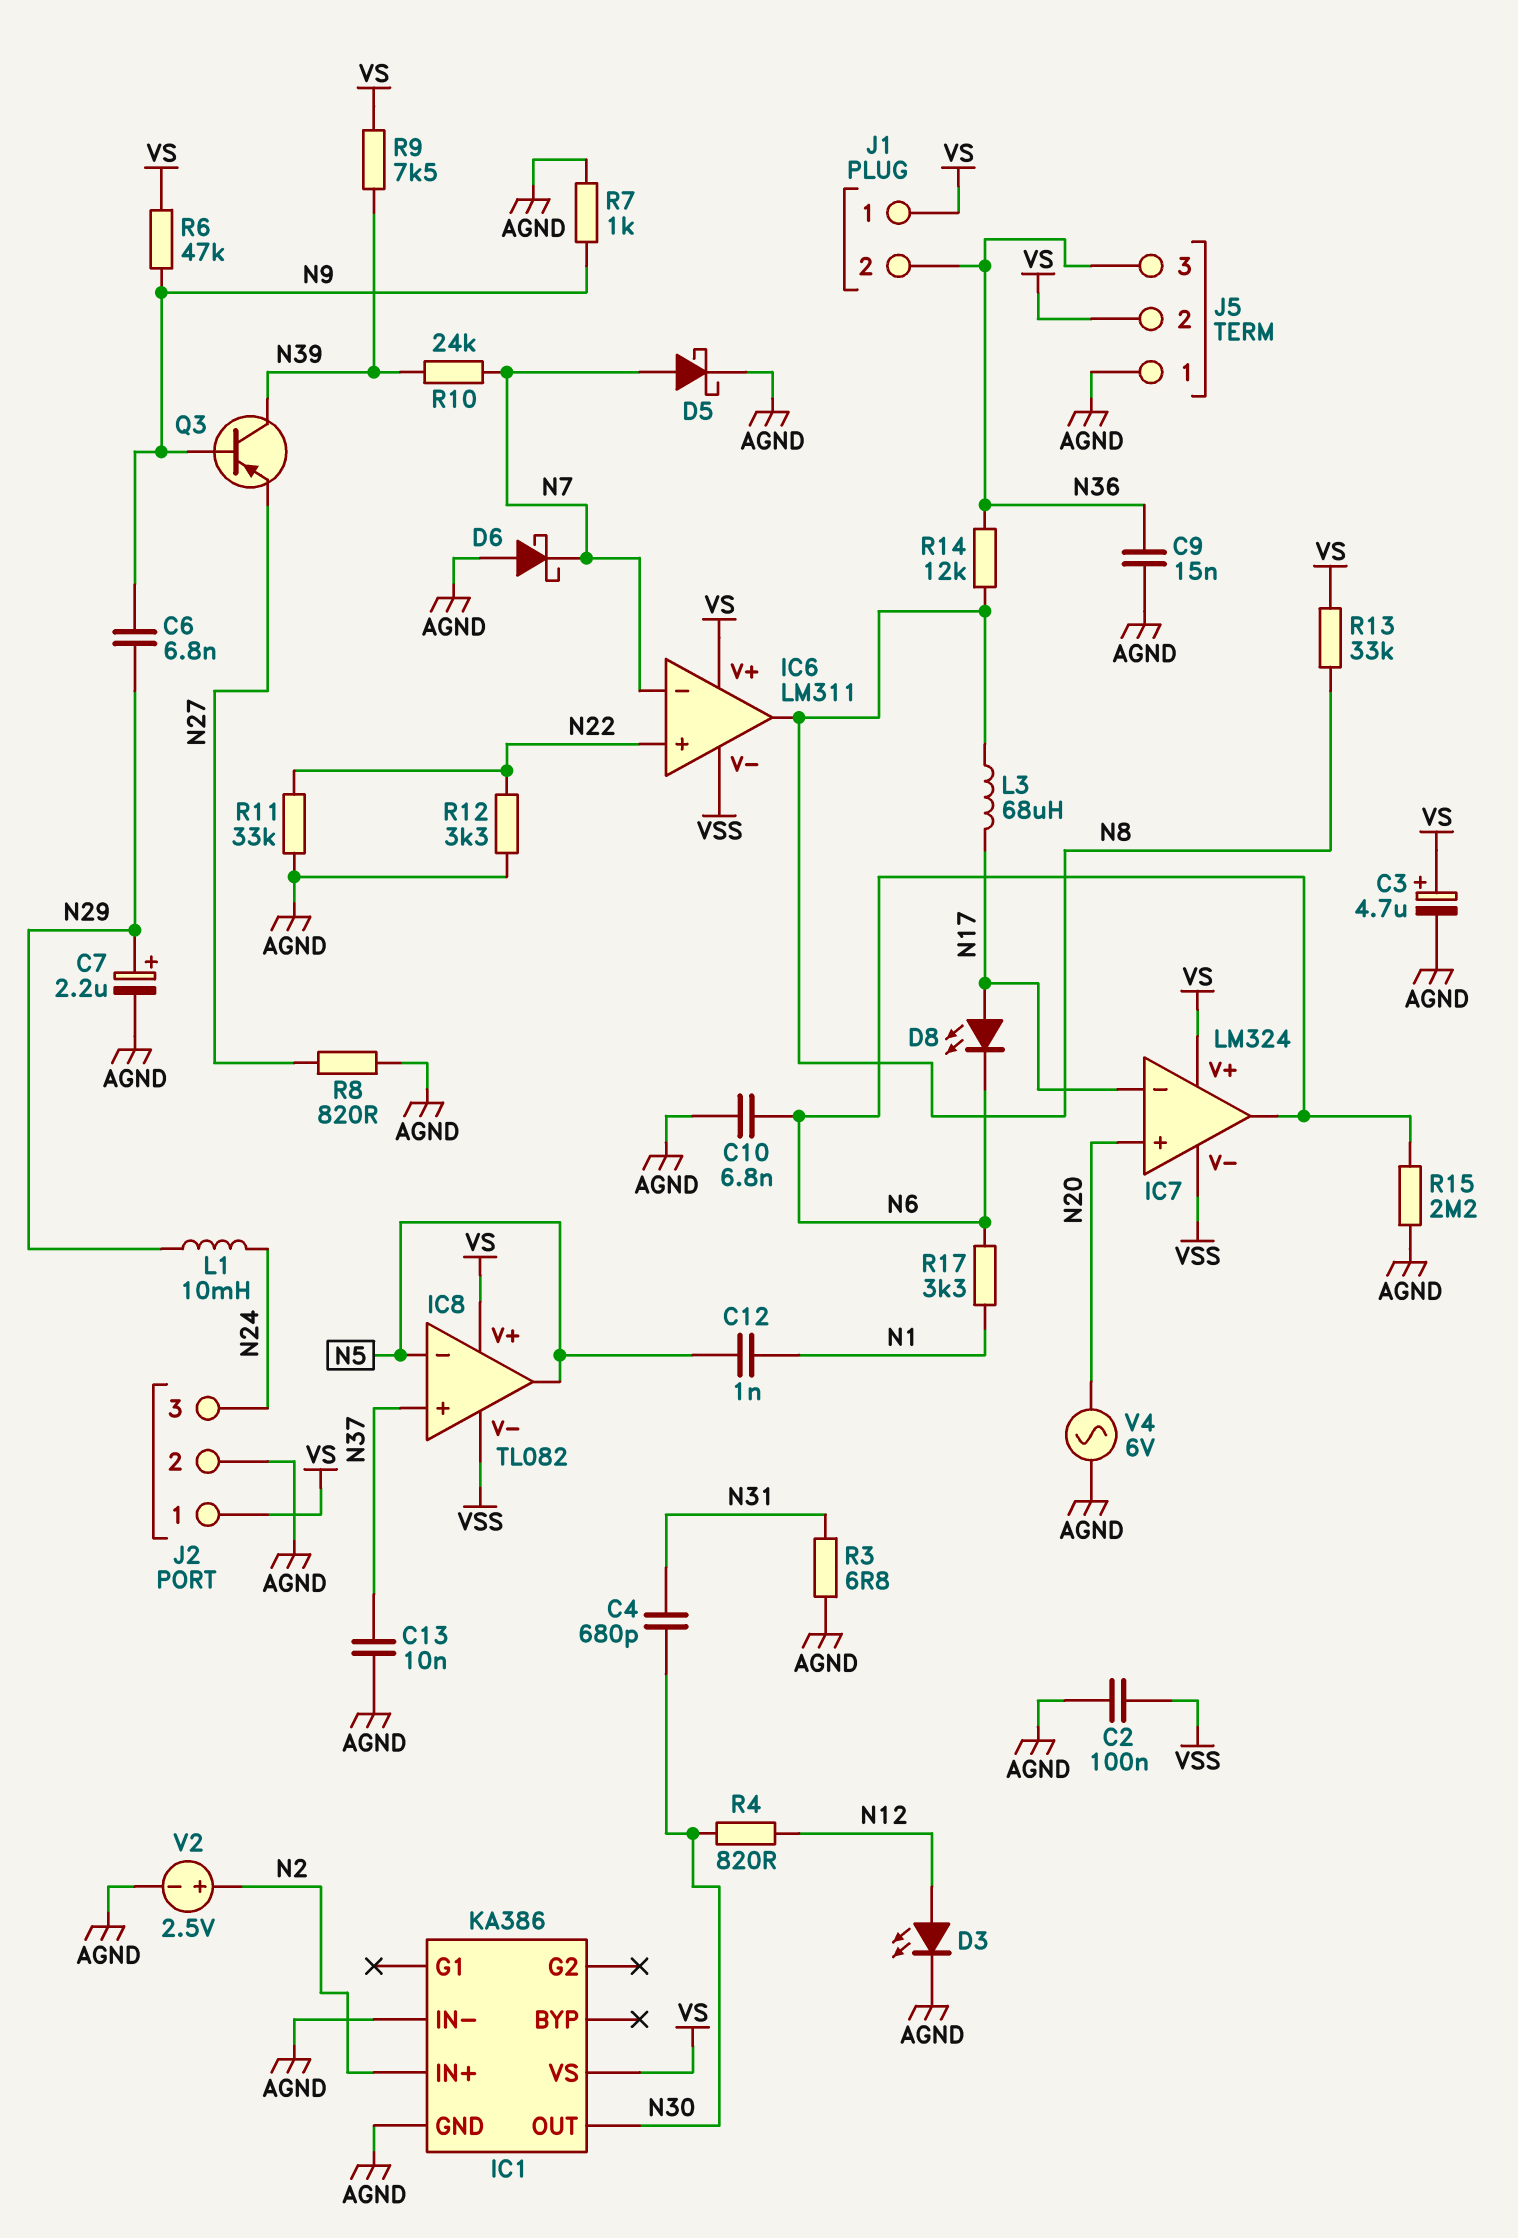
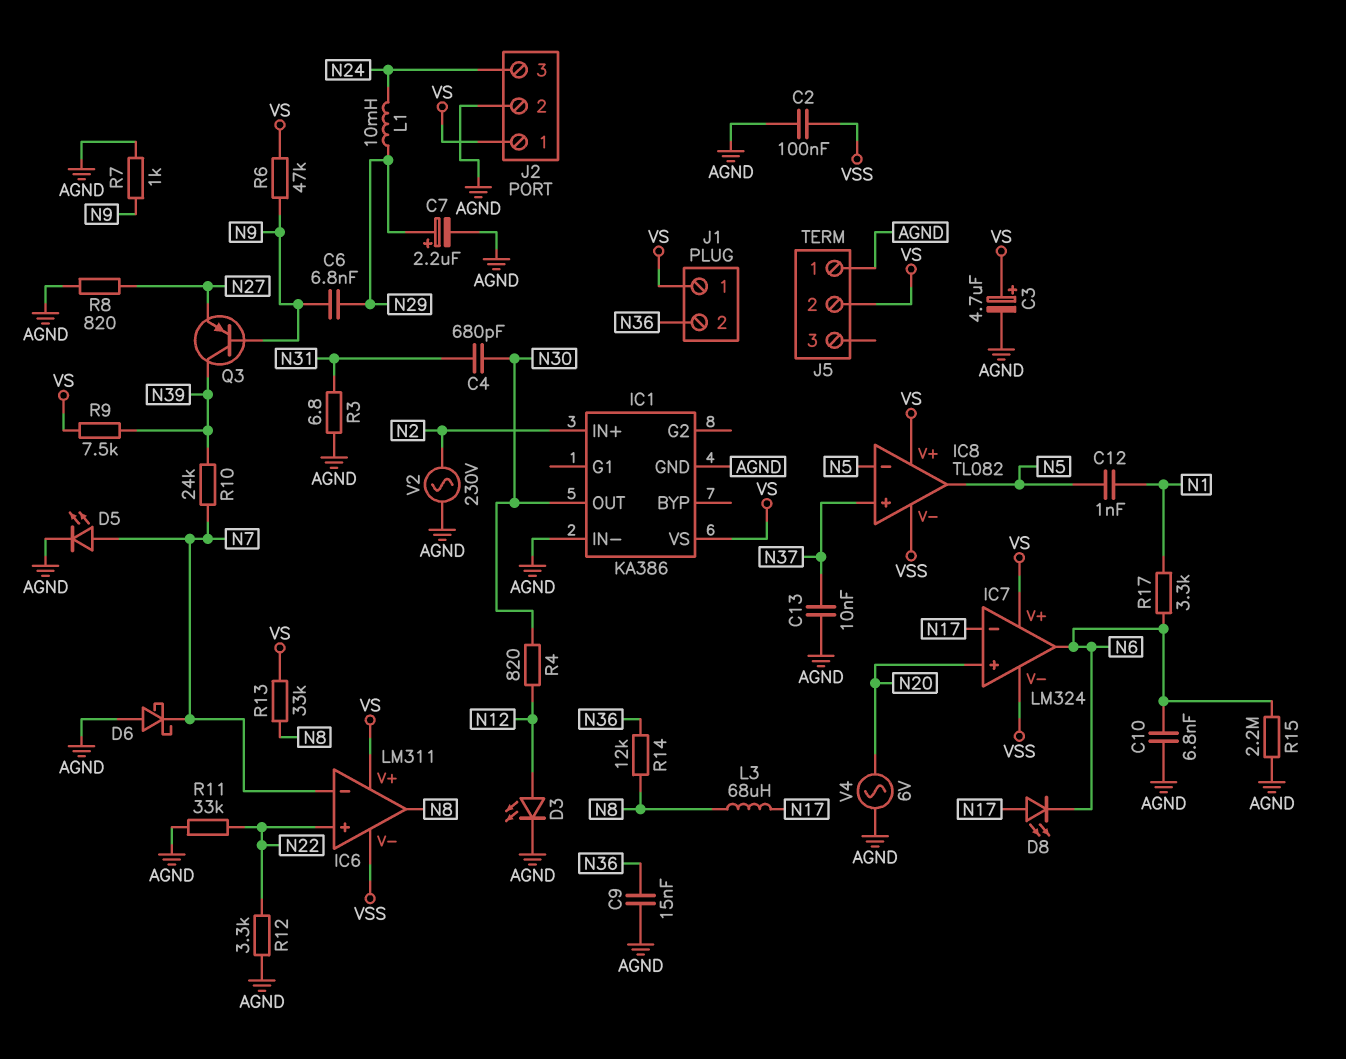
D5: schottky (A N7, K AGND) -> LED (A N7, K AGND)
J5 pin 3: N36 -> none
V2: 2.5V (plus N2, minus AGND) -> AC 230V (AGND, N2)

